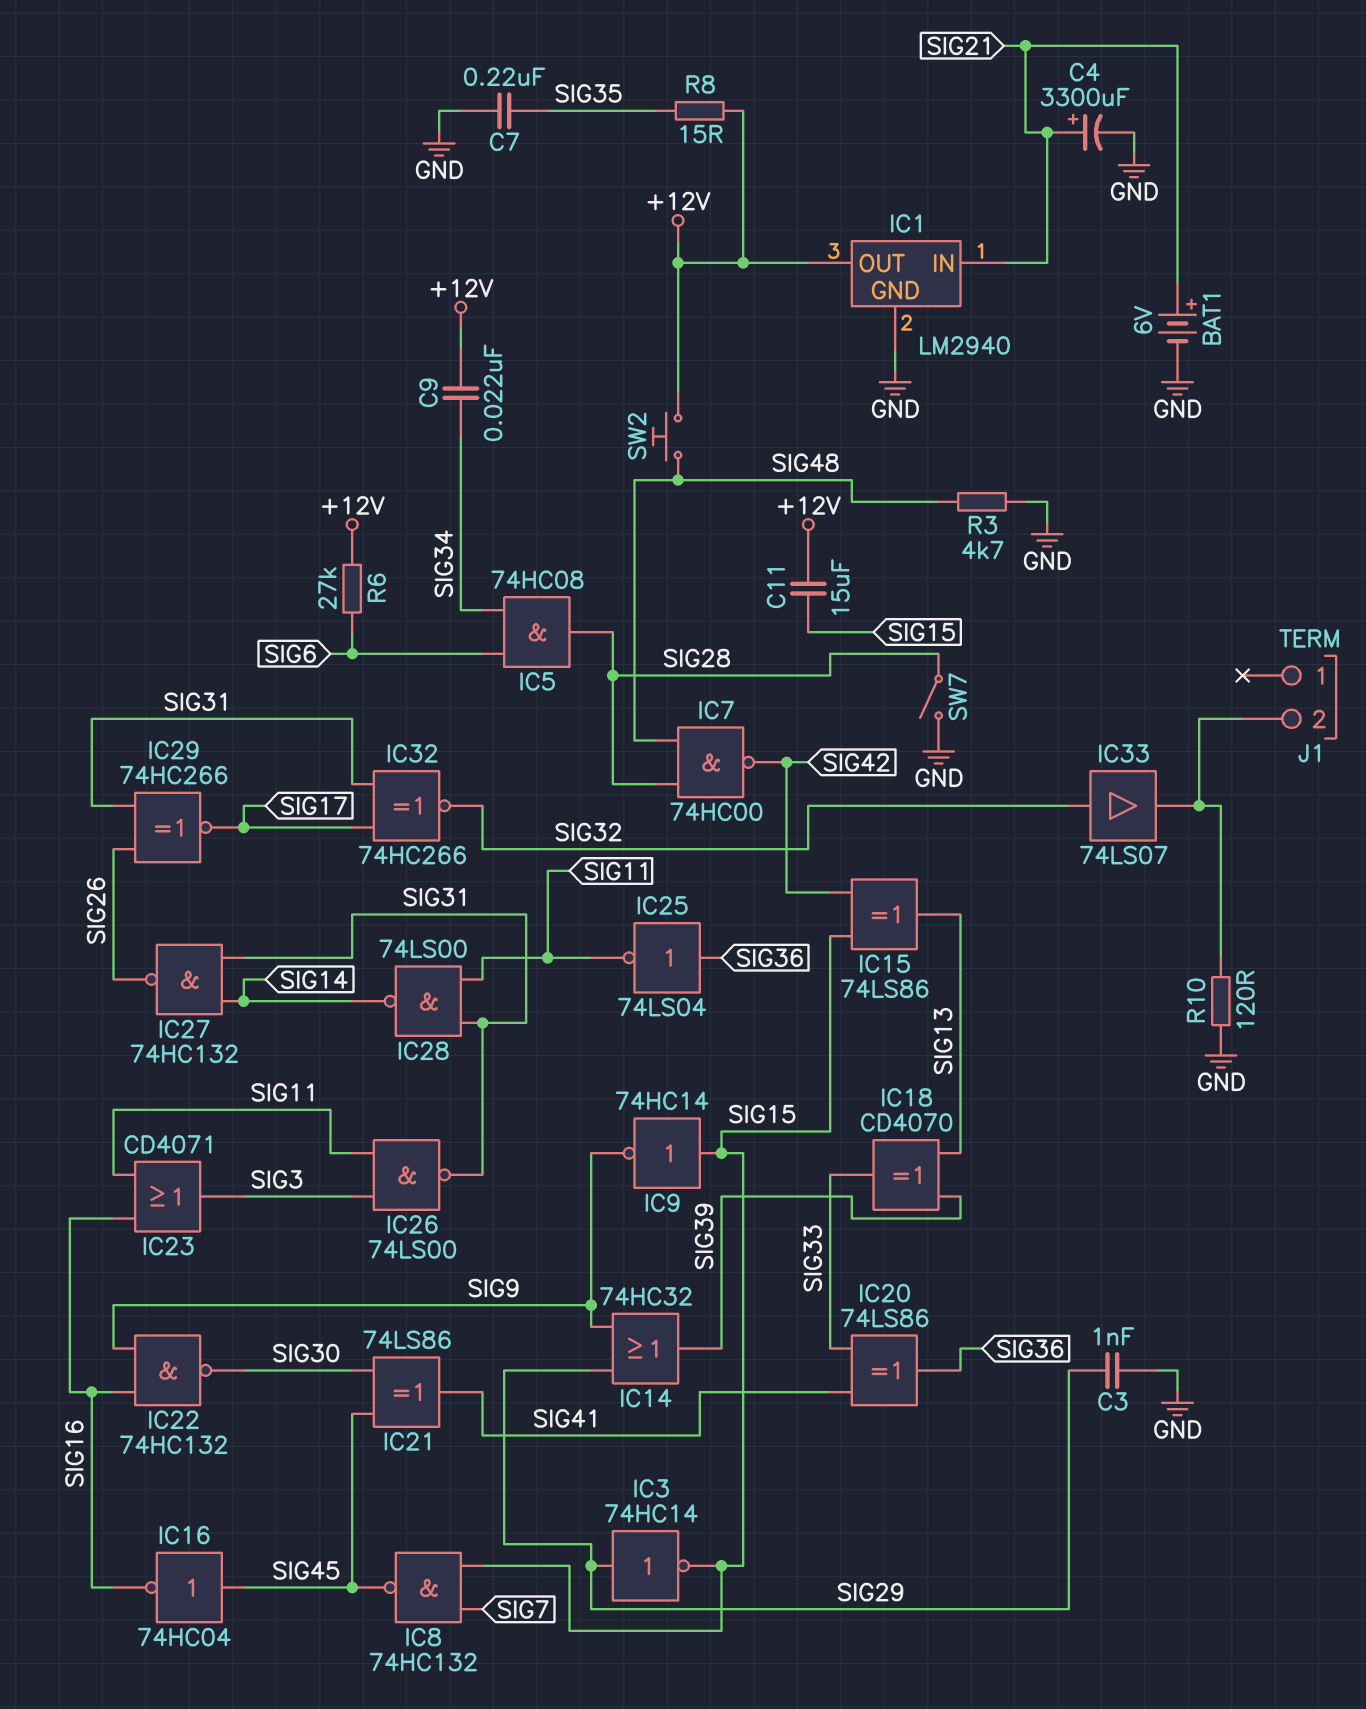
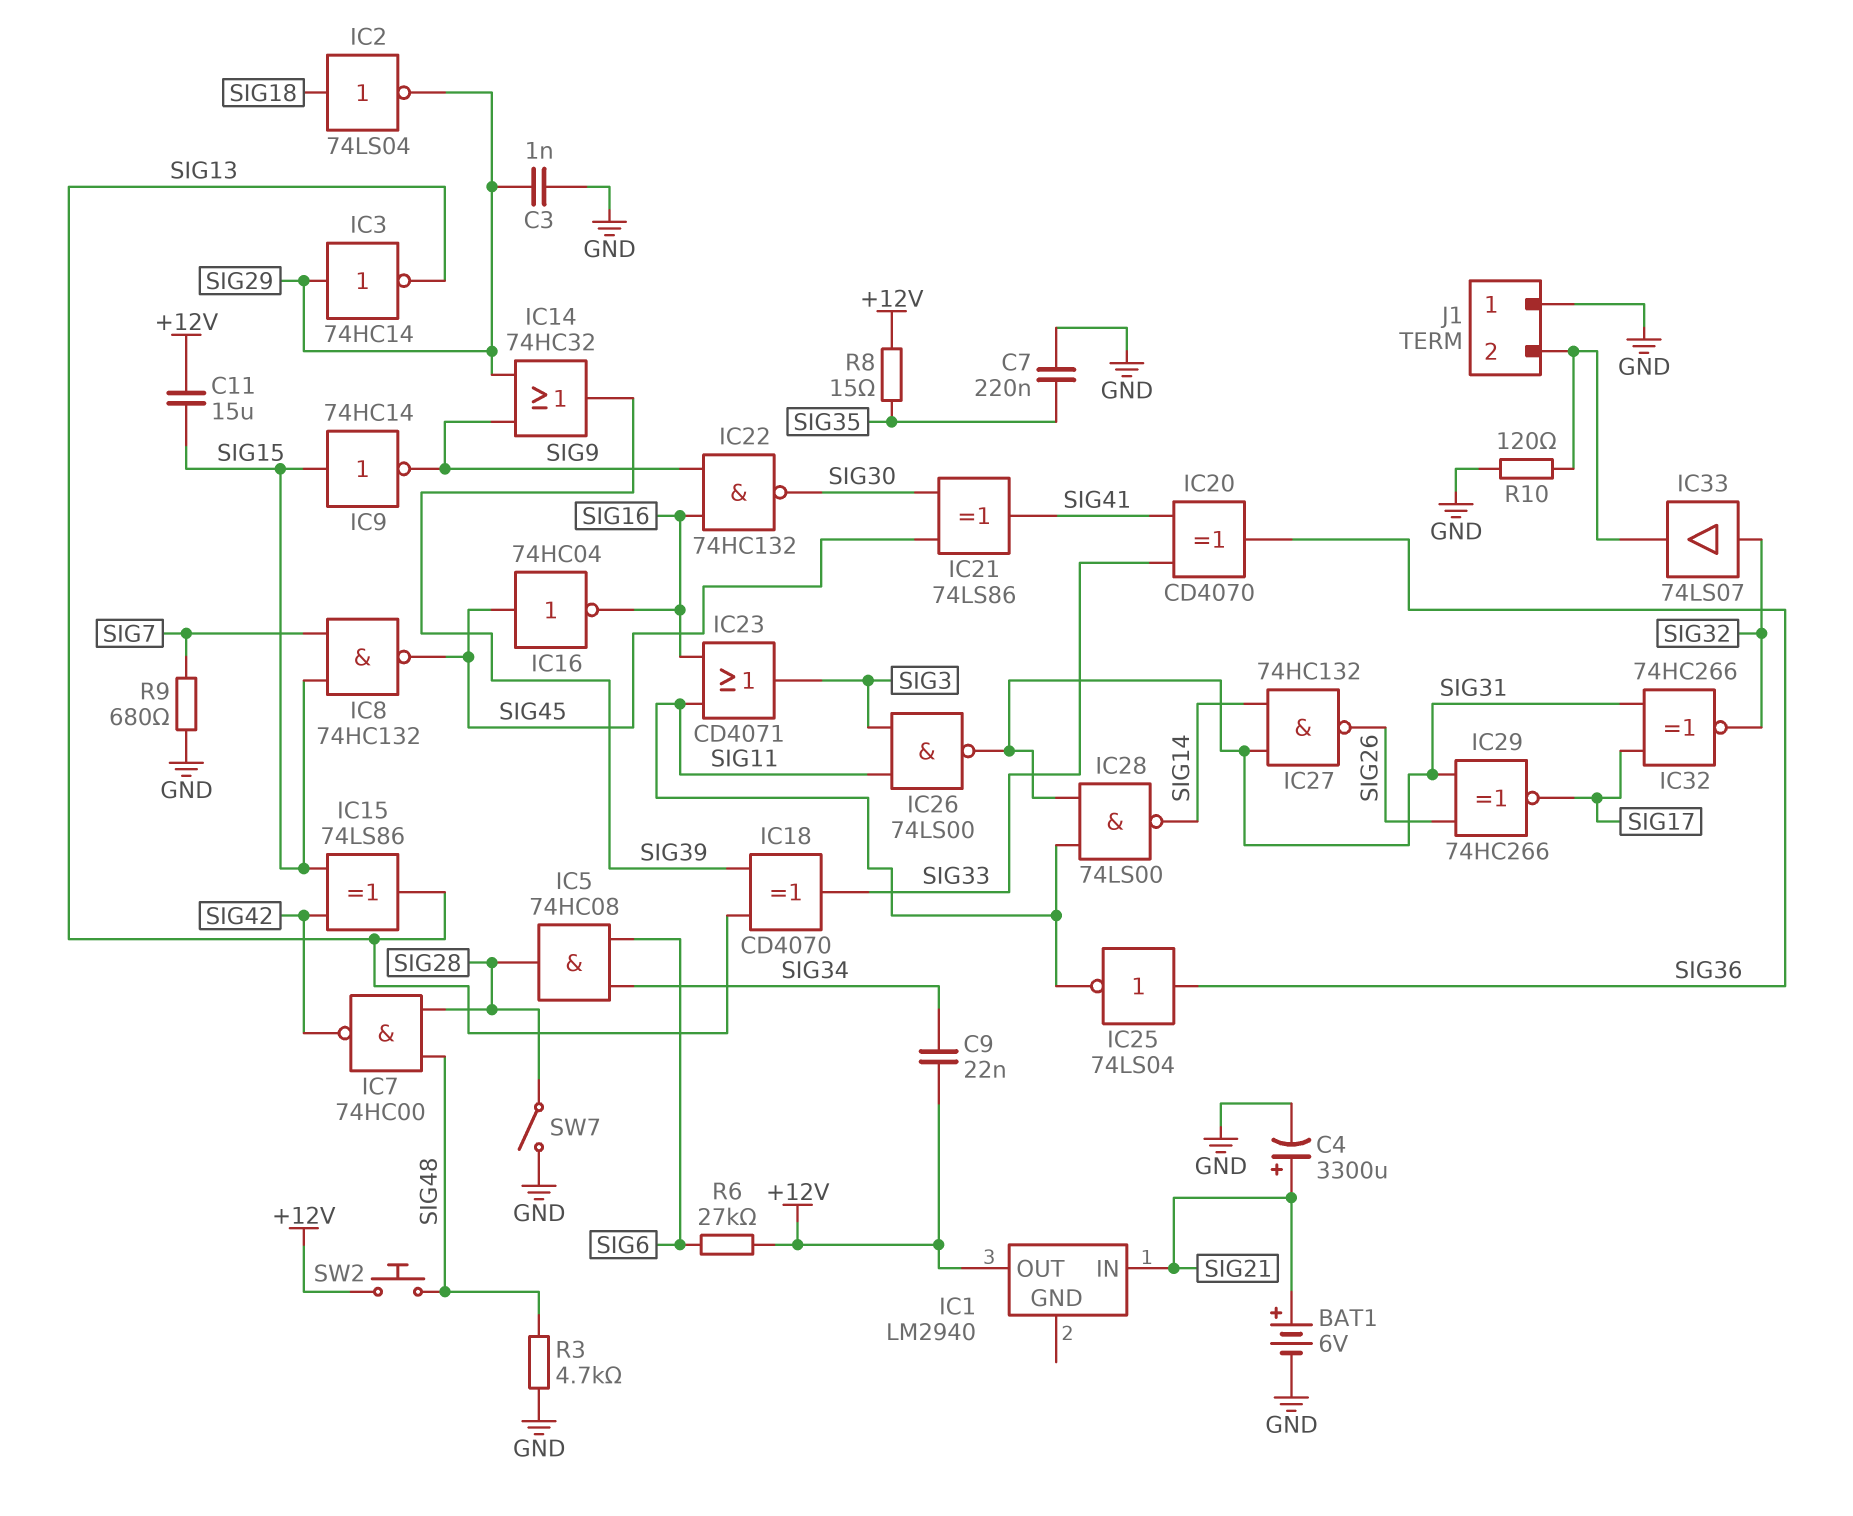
IC1 pin GND: GND -> none
IC2: none -> NOT 74LS04 (in SIG18, out SIG29)
IC3: NOT 74HC14 (in SIG29, out SIG15) -> NOT 74HC14 (in SIG29, out SIG13)
IC20: XOR 74LS86 (in SIG33, in SIG41, out SIG36) -> XOR CD4070 (in SIG33, in SIG41, out SIG36)
J1 pin 1: none -> GND
R9: none -> 680 (GND, SIG7)

